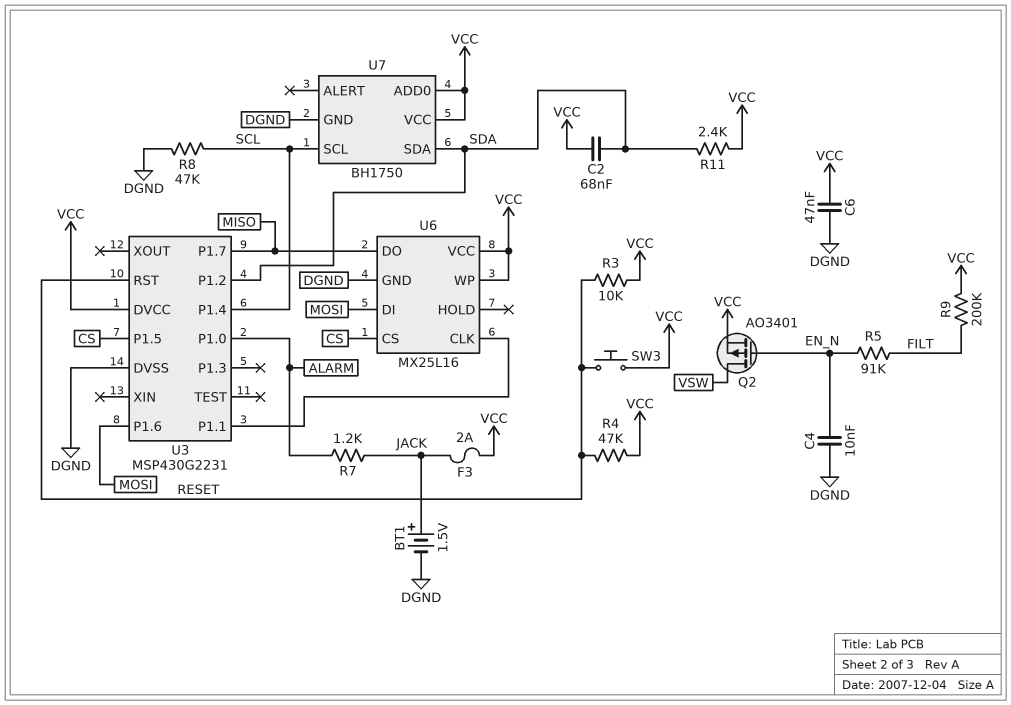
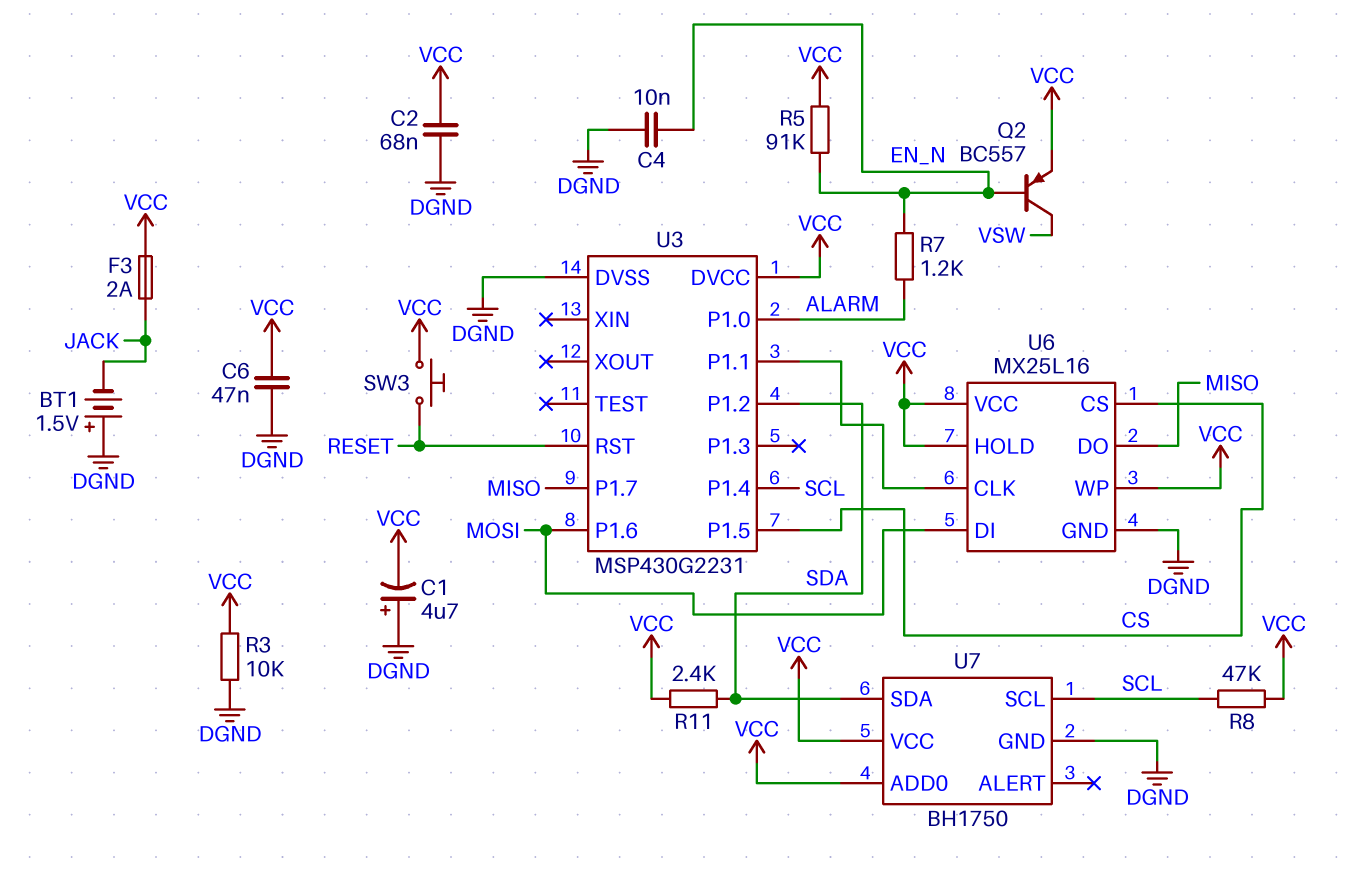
BT1: 1.5V (plus JACK, minus DGND) -> 1.5V (plus DGND, minus JACK)
C1: none -> 4.7uF (plus DGND, minus VCC)
C2: 68nF (SDA, VCC) -> 68nF (DGND, VCC)
Q2: PMOS AO3401 (G EN_N, D VSW, S VCC) -> PNP BC557 (B EN_N, C VSW, E VCC)
R3: 10k (RESET, VCC) -> 10k (DGND, VCC)
R4: 47k (RESET, VCC) -> none
R5: 91k (EN_N, FILT) -> 91k (EN_N, VCC)
R7: 1.2k (ALARM, JACK) -> 1.2k (ALARM, EN_N)
R8: 47k (DGND, SCL) -> 47k (SCL, VCC)
R9: 200k (FILT, VCC) -> none
U6 pin HOLD: none -> VCC

